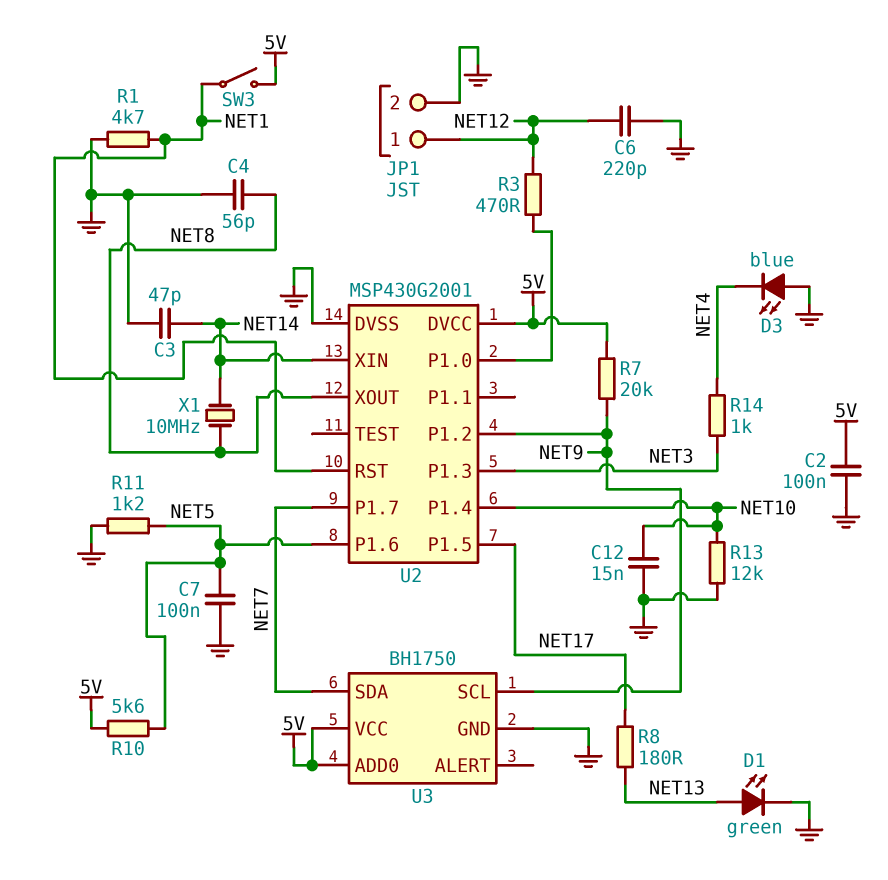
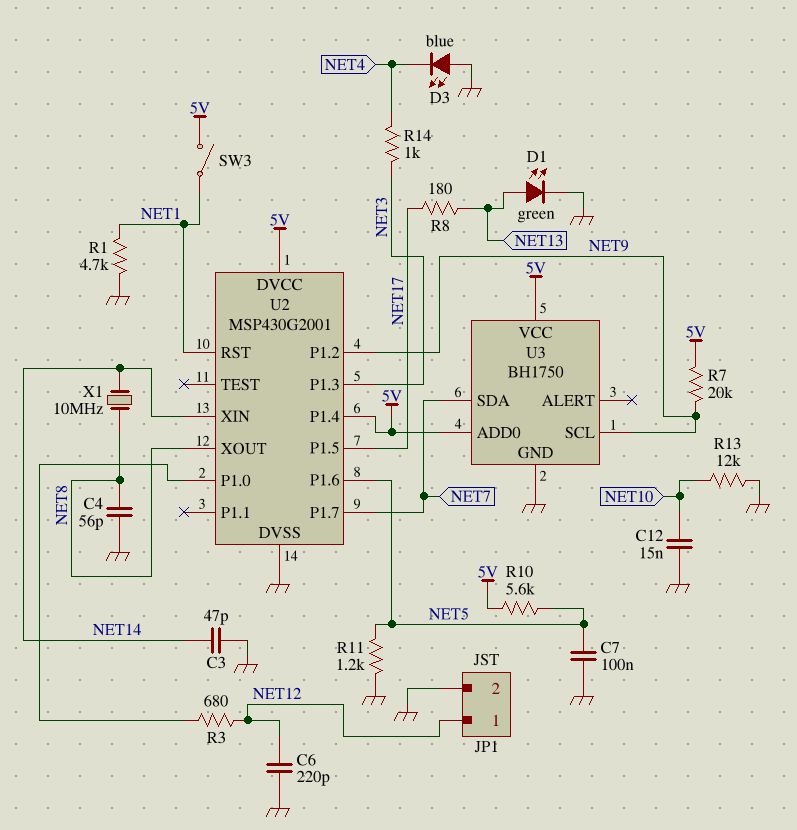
C2: 100nF (5V, GND) -> none
R3: 470 (NET12, U2/P1.0) -> 680 (NET12, U2/P1.0)
U2 pin P1.4: NET10 -> 5V

